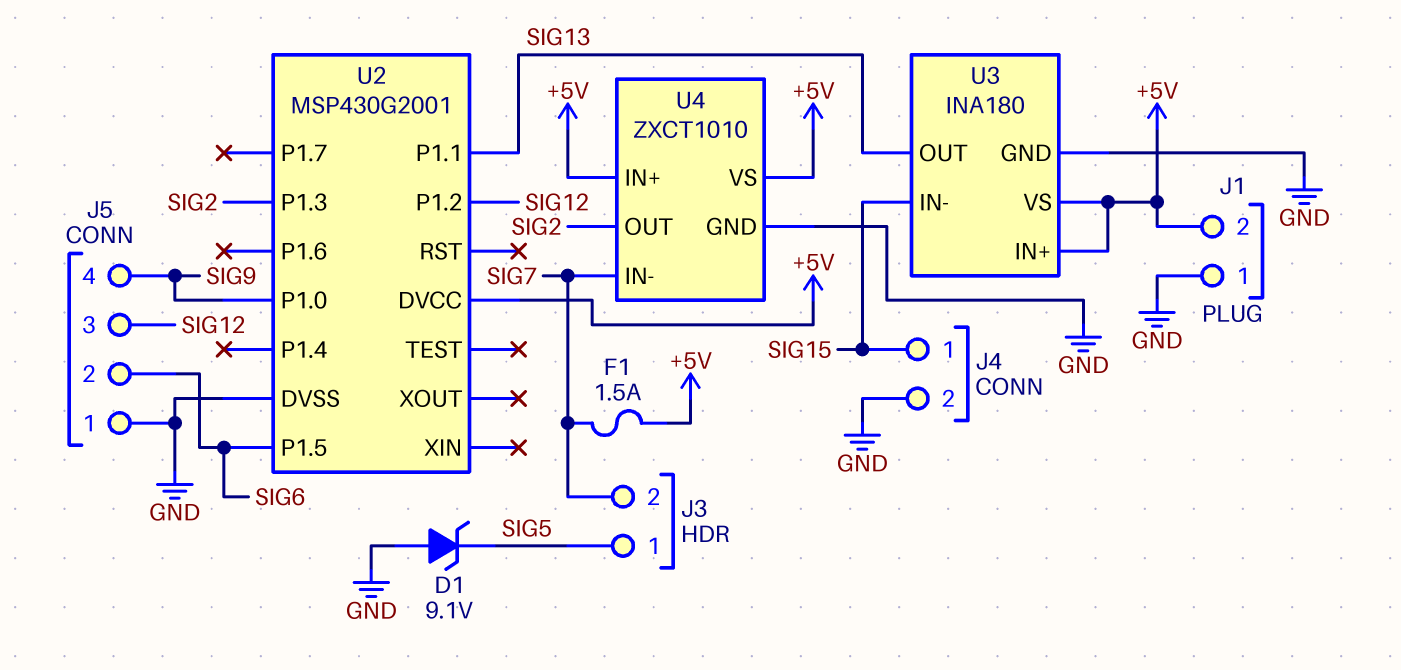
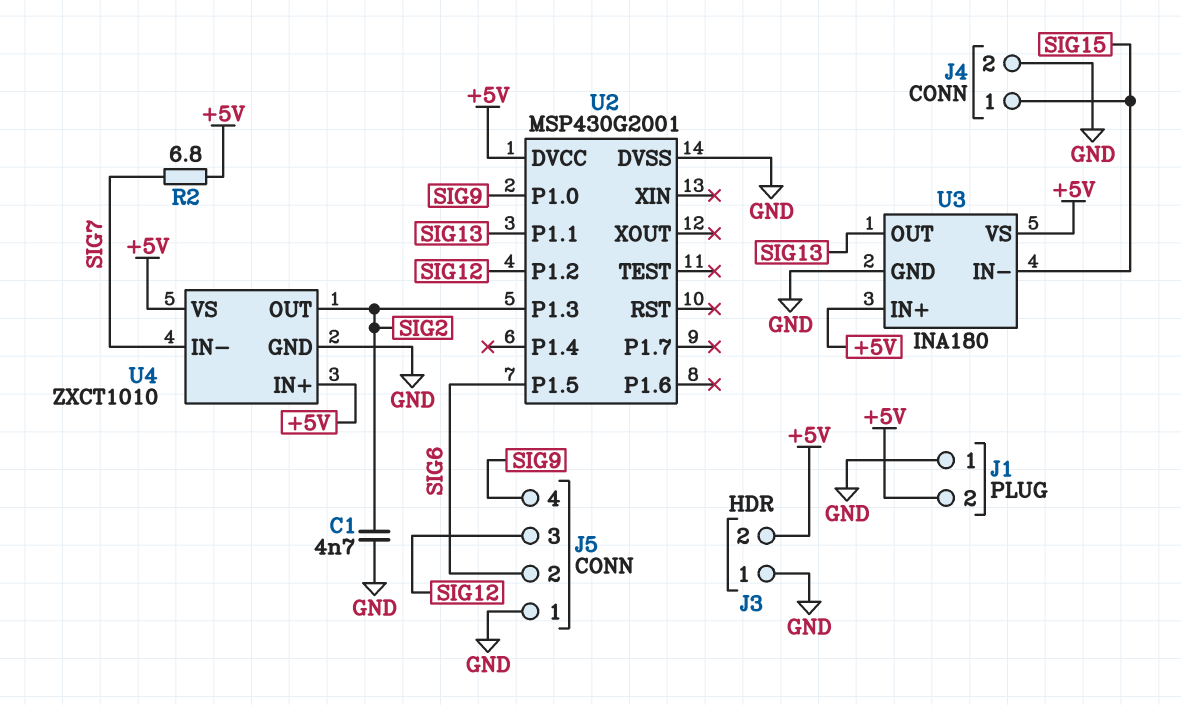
C1: none -> 4.7nF (GND, SIG2)
D1: zener 9.1V (A GND, K SIG5) -> none
F1: 1.5A (+5V, SIG7) -> none
J3 pin 1: SIG5 -> GND
J3 pin 2: SIG7 -> +5V
R2: none -> 6.8 (+5V, SIG7)

